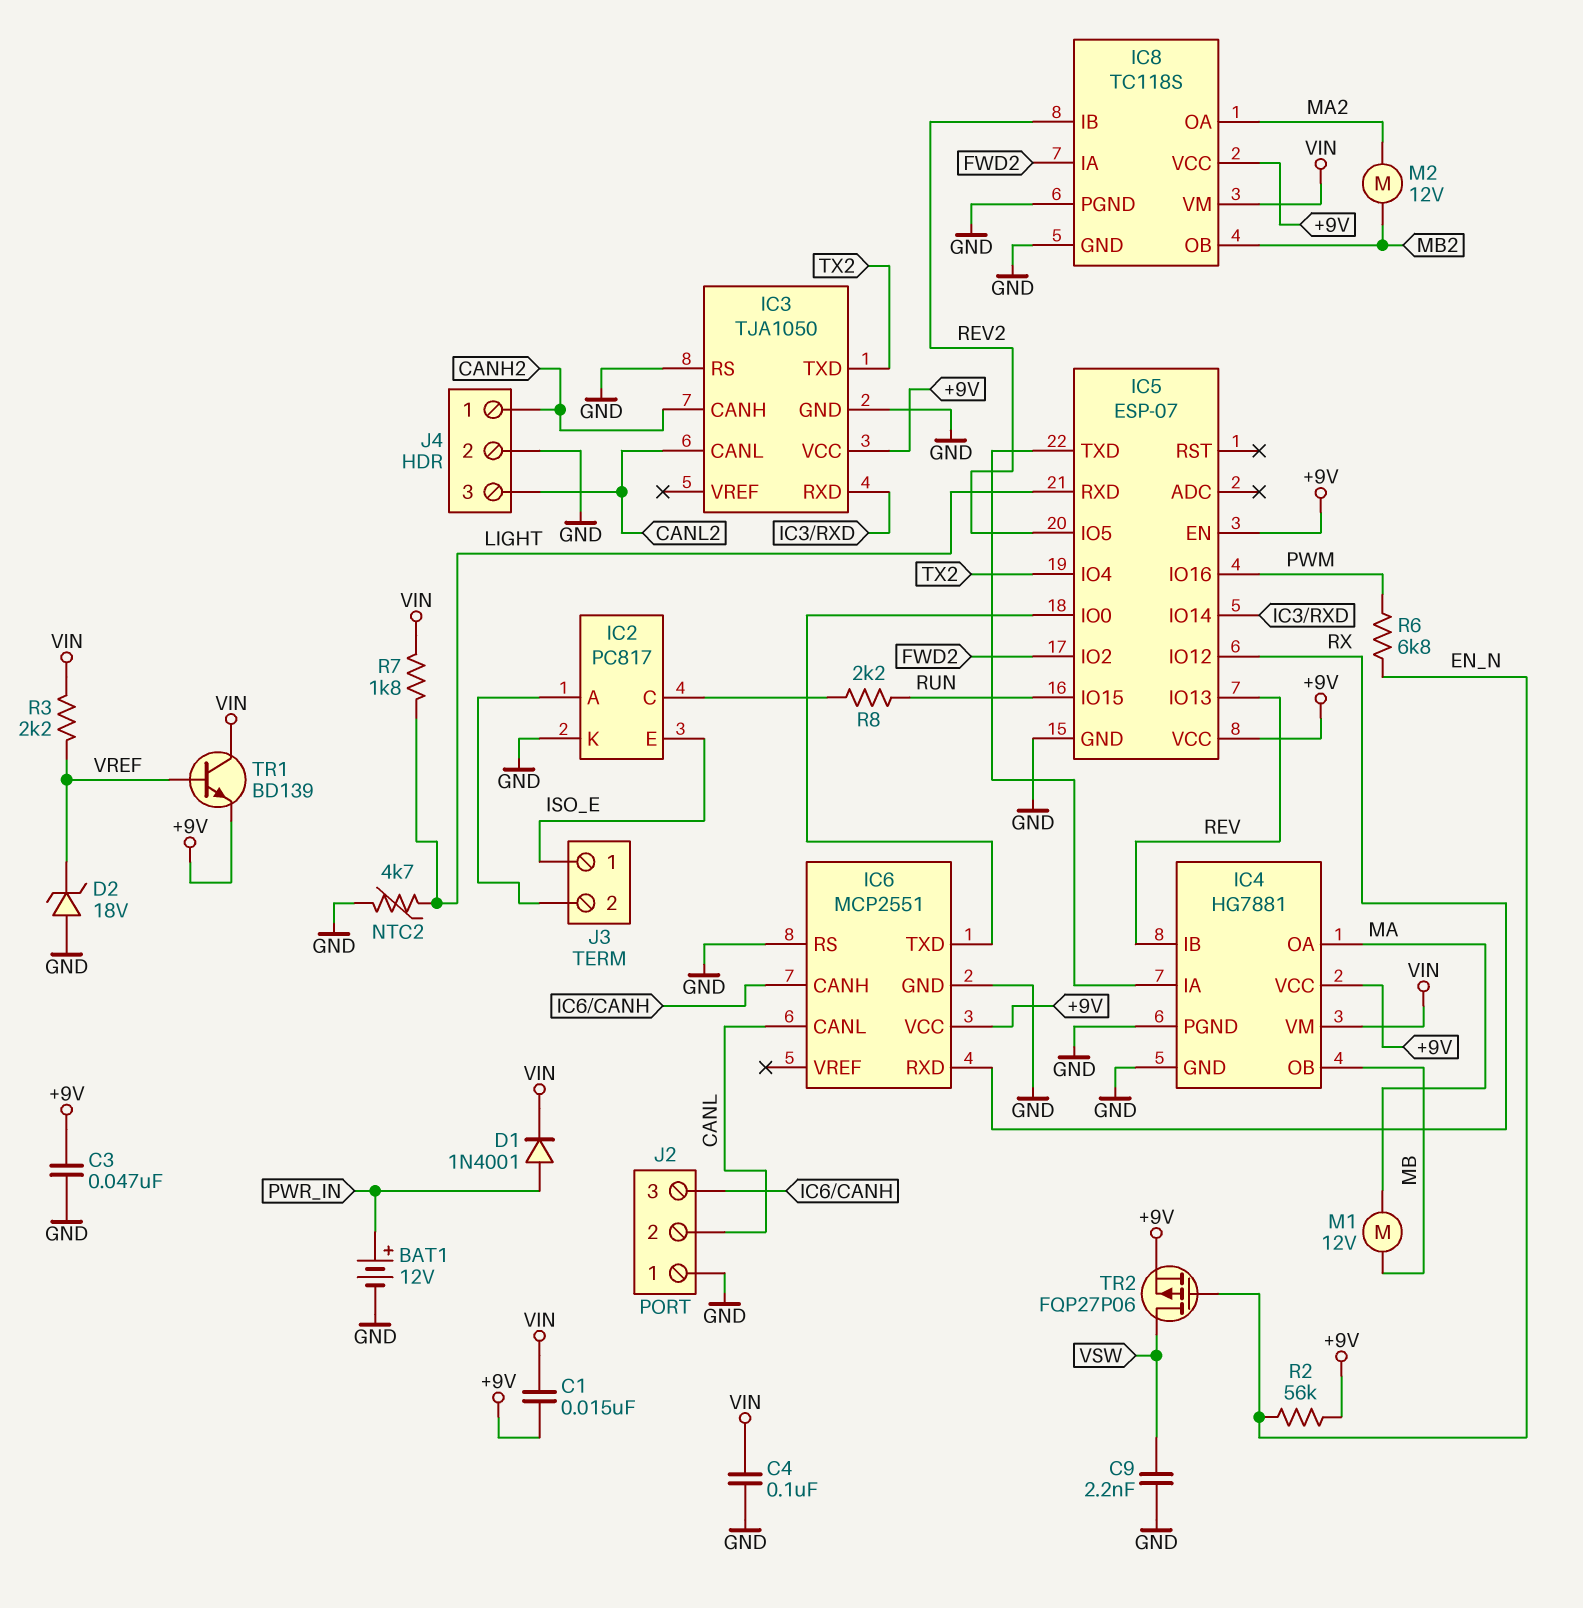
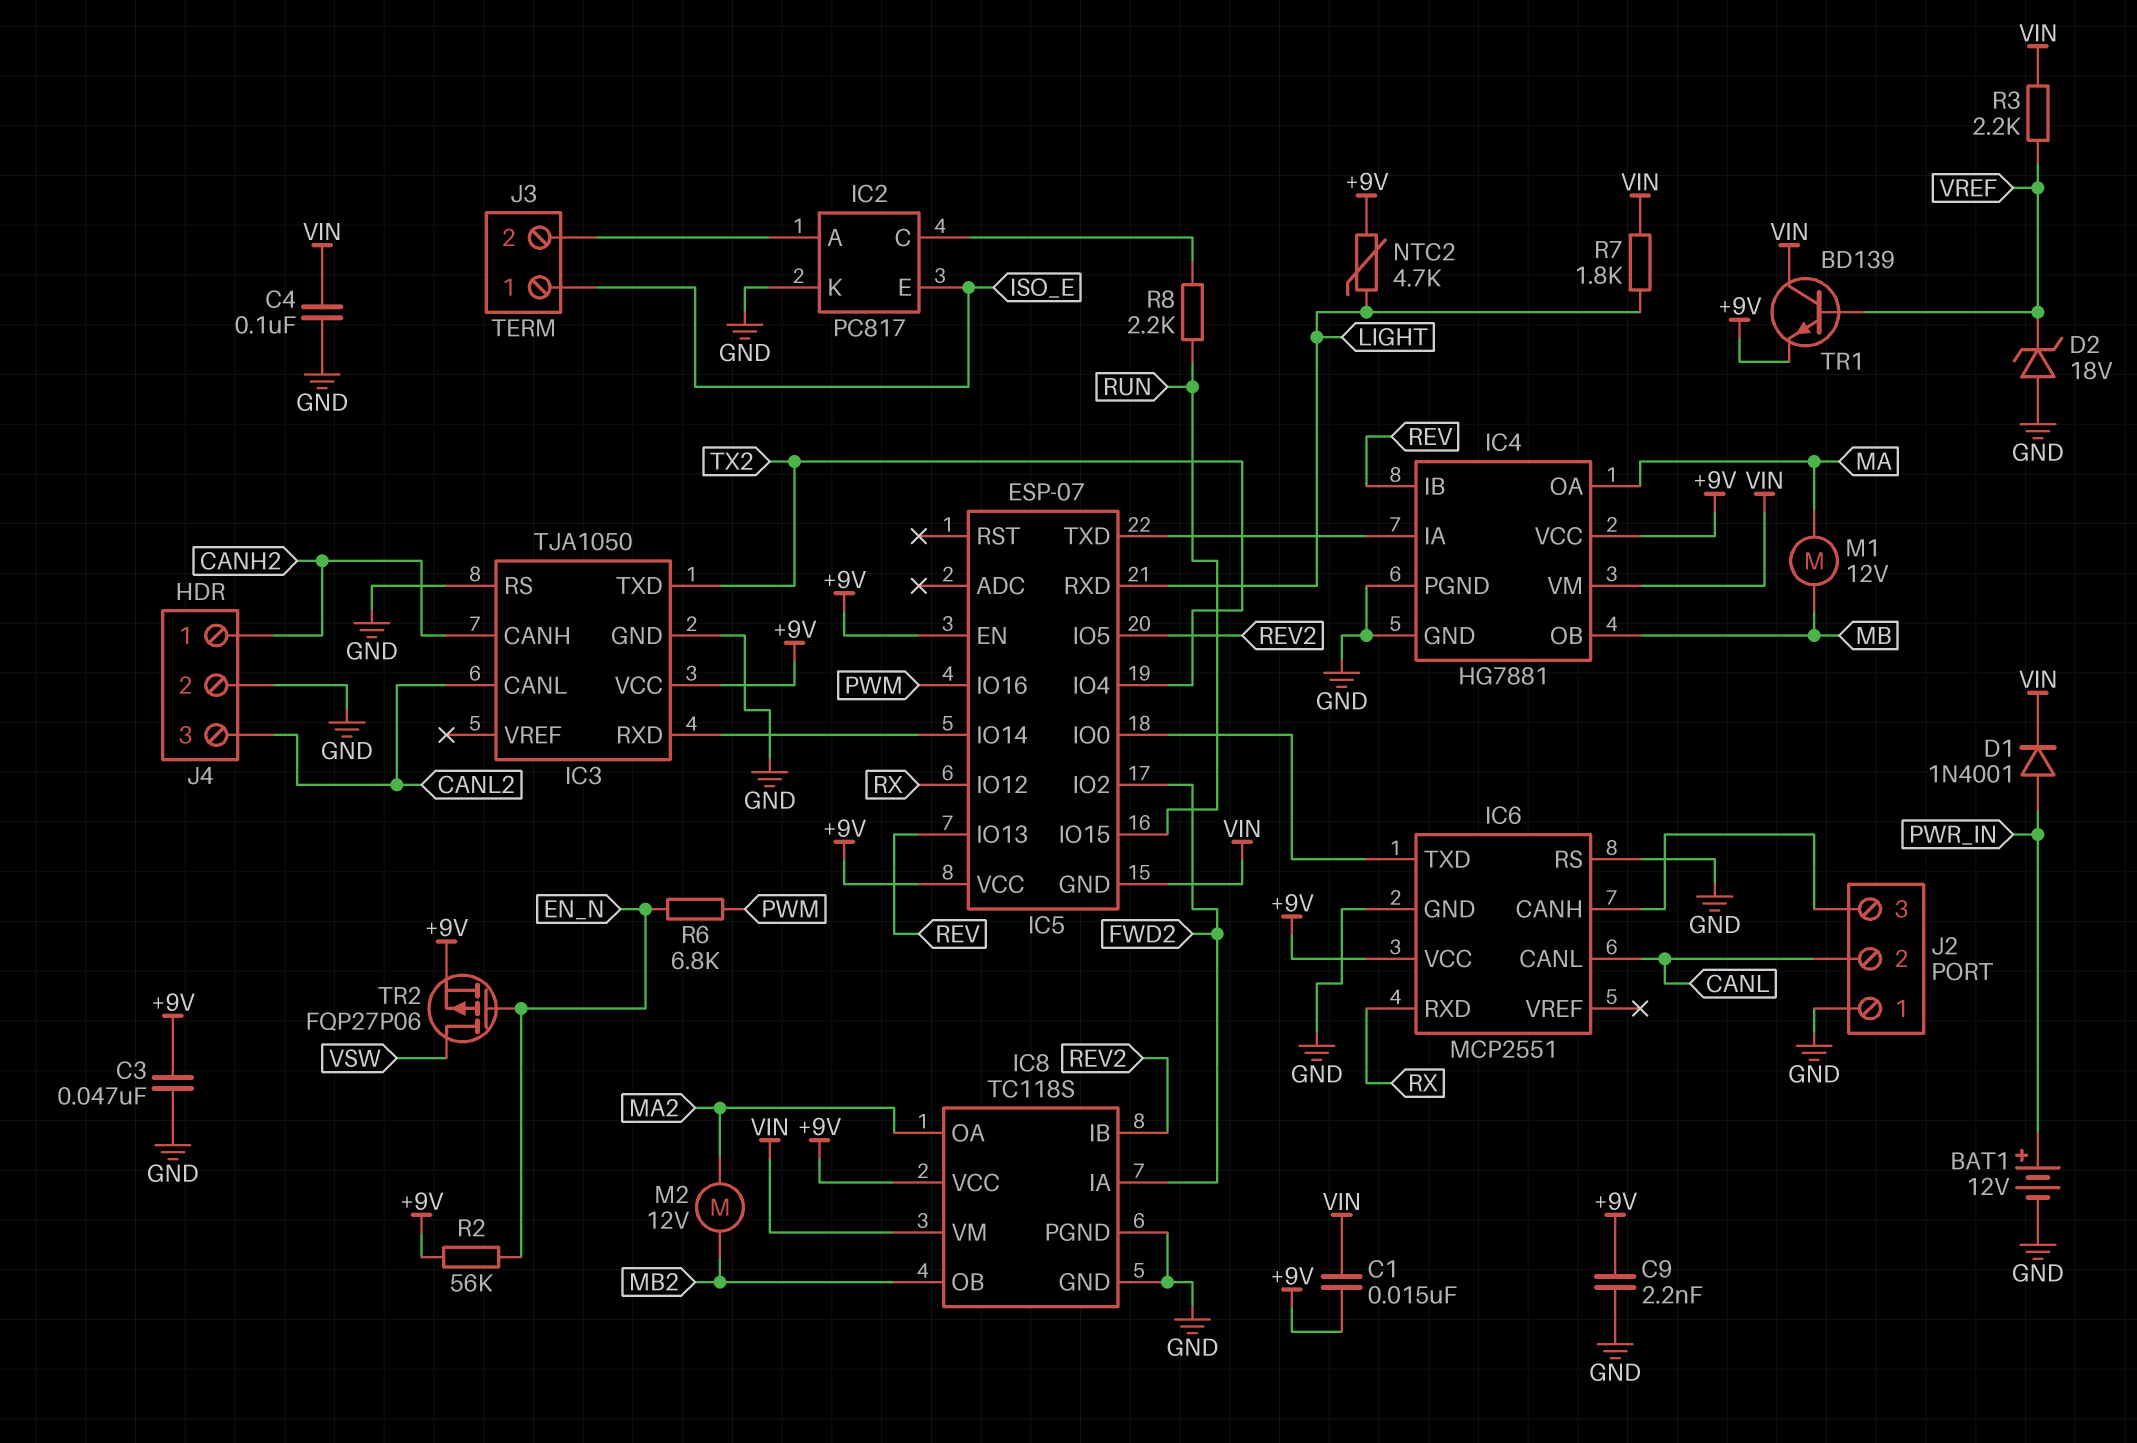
C9: 2.2nF (GND, VSW) -> 2.2nF (+9V, GND)
IC5 pin GND: GND -> VIN
NTC2: 4.7k (GND, LIGHT) -> 4.7k (+9V, LIGHT)

